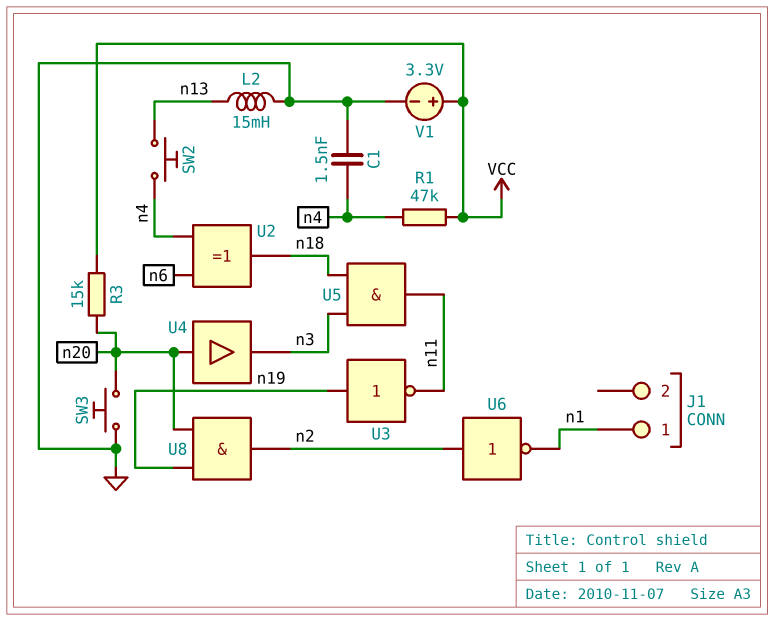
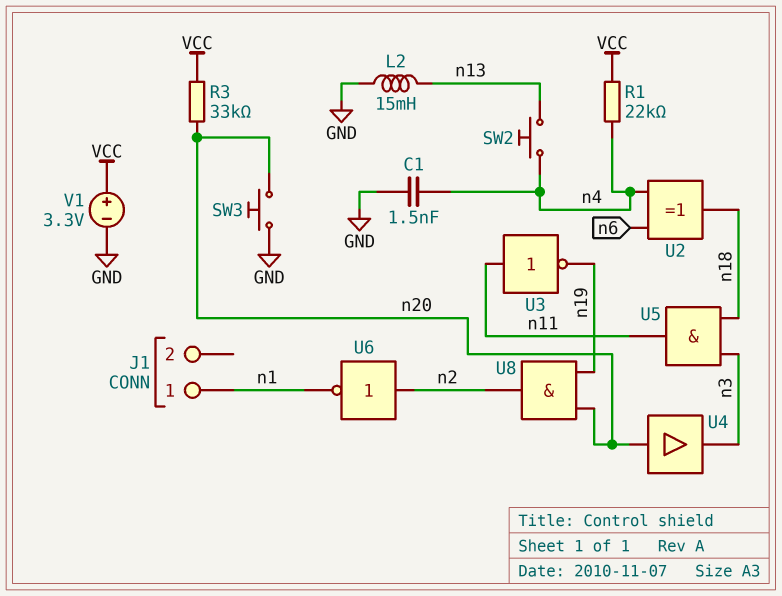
R1: 47k (VCC, n4) -> 22k (VCC, n4)
R3: 15k (VCC, n20) -> 33k (VCC, n20)
U3: NOT (in n19, out n11) -> NOT (in n11, out n19)

